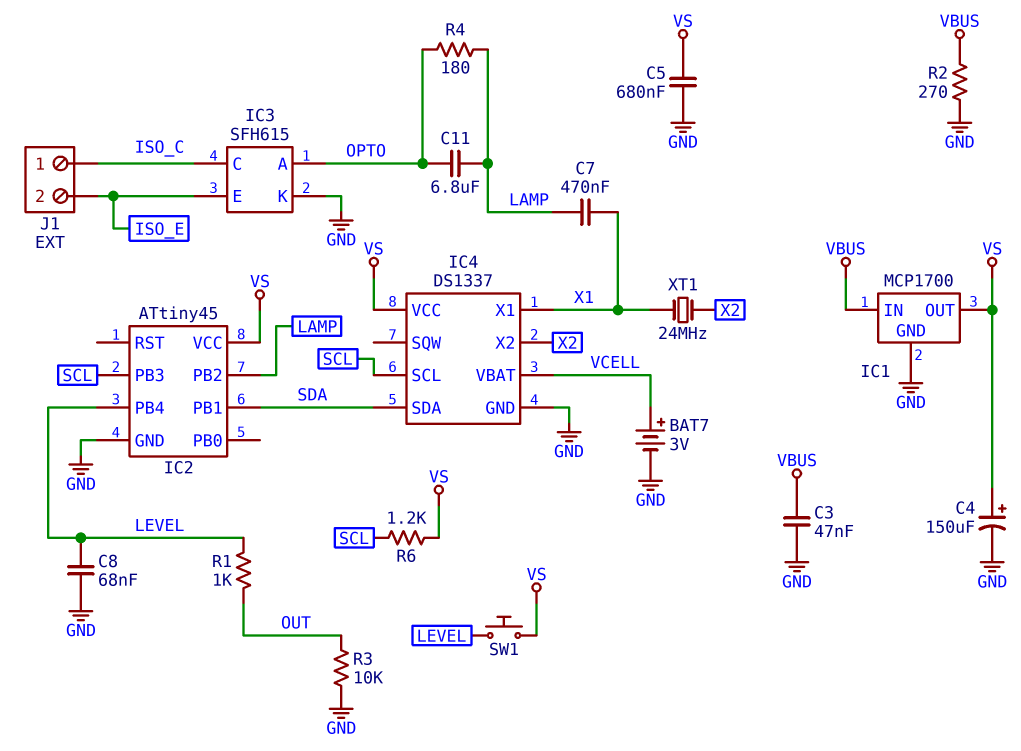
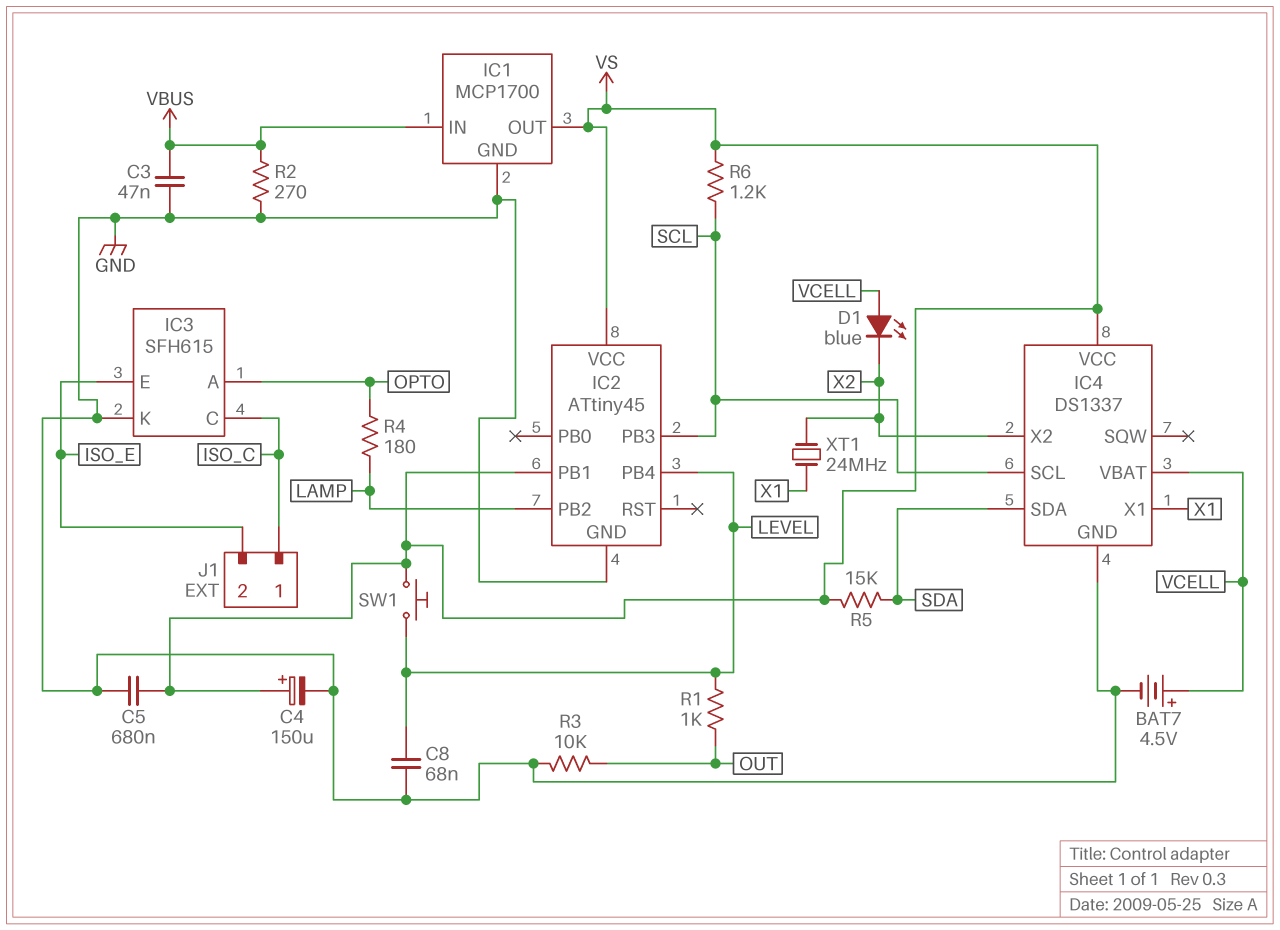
BAT7: 3V (plus VCELL, minus GND) -> 4.5V (plus VCELL, minus GND)
C7: 470nF (LAMP, X1) -> none
C11: 6.8uF (LAMP, OPTO) -> none
D1: none -> LED blue (A VCELL, K X2)
IC2 pin PB1: SDA -> VS
R5: none -> 15k (SDA, VS)

